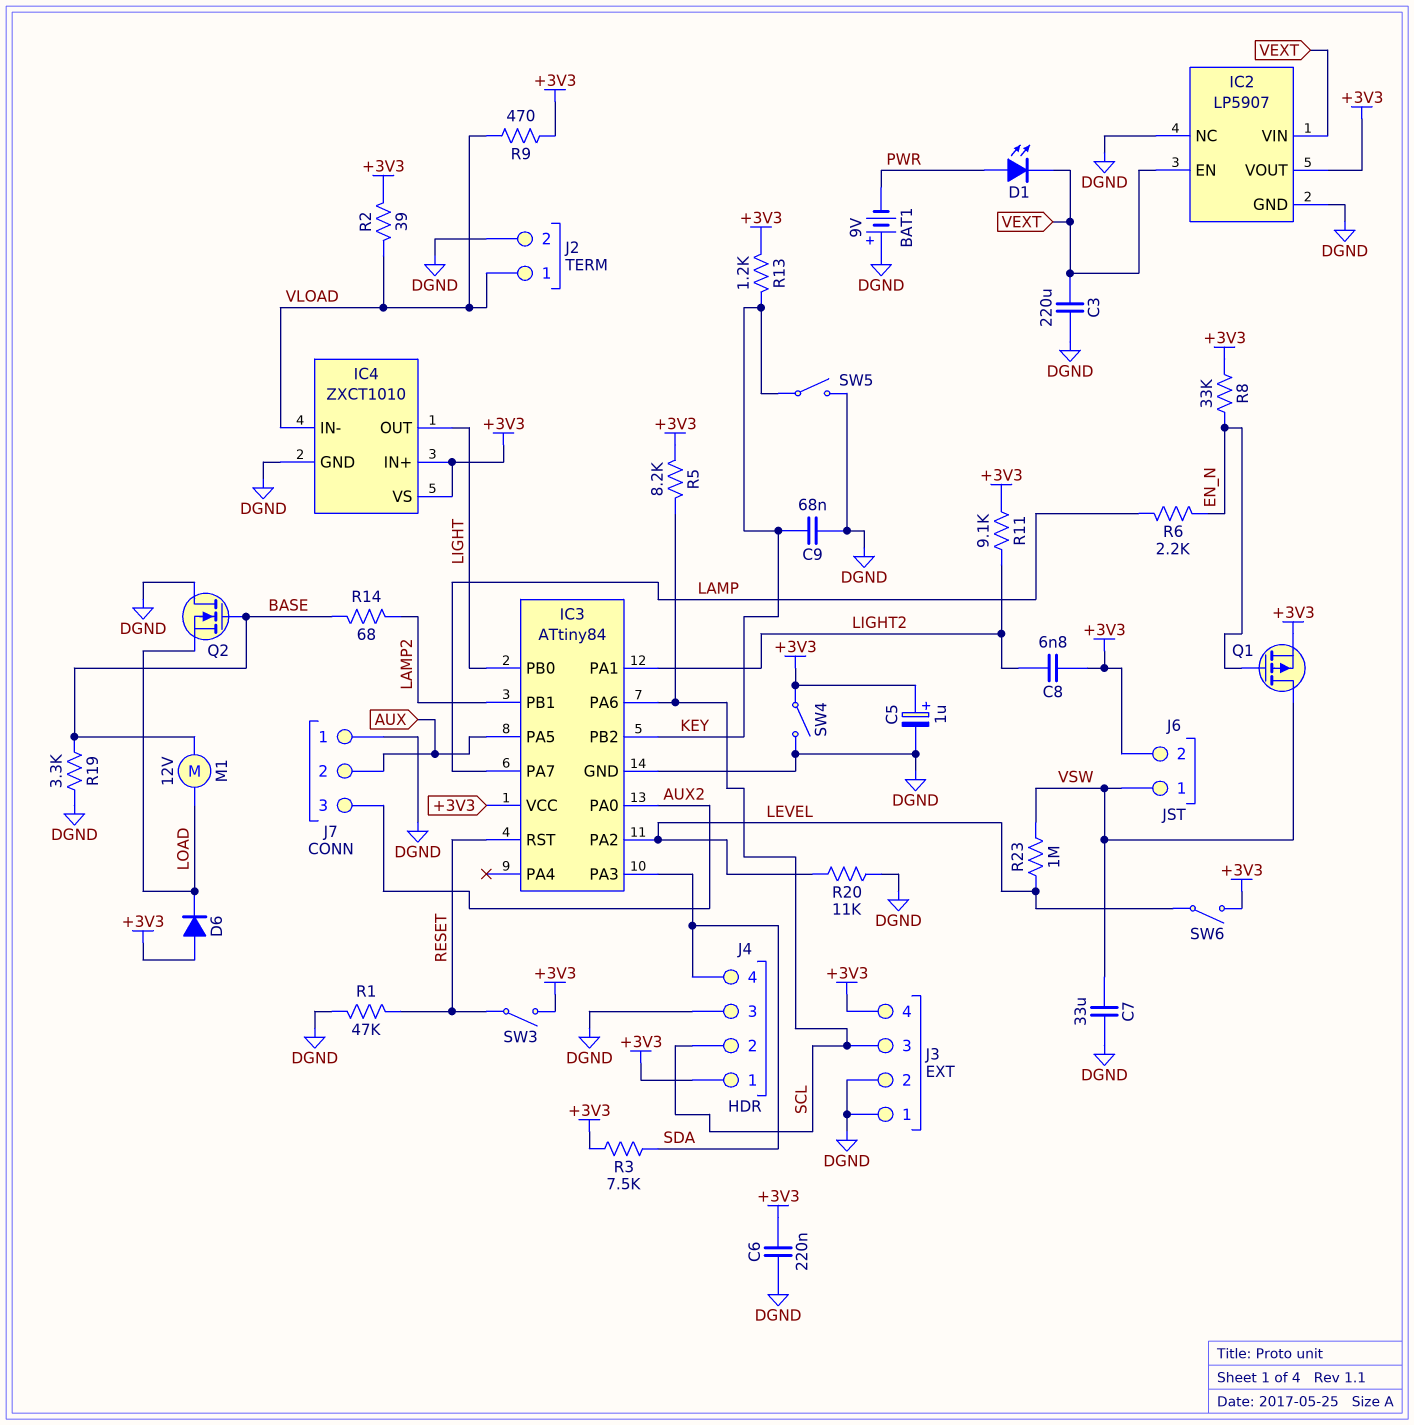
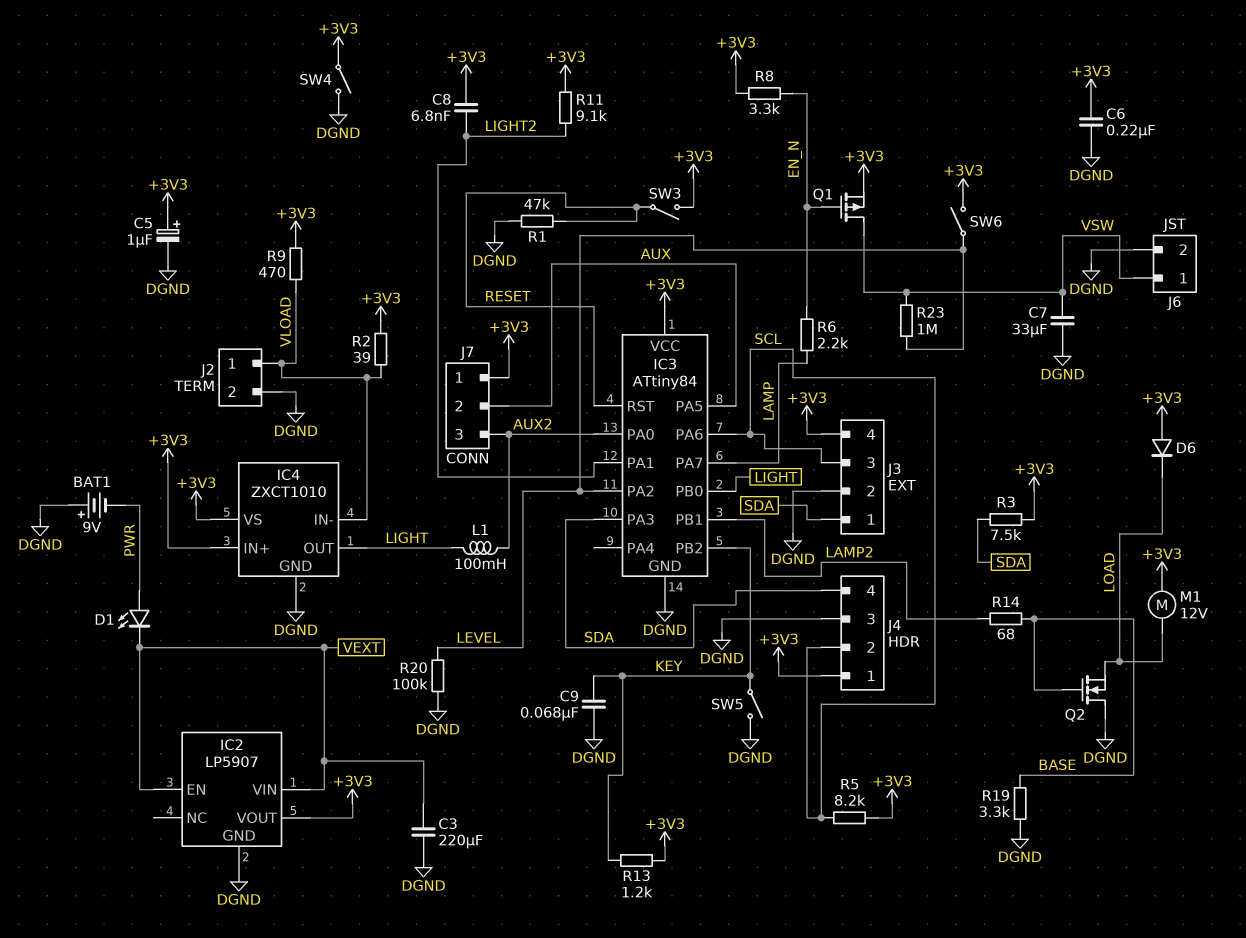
IC2 pin NC: DGND -> none
J3 pin 1: DGND -> SDA
J6 pin 2: +3V3 -> DGND
J7 pin 1: DGND -> +3V3
L1: none -> 100mH (AUX2, LIGHT)
M1: motor 12V (BASE, LOAD) -> motor 12V (+3V3, LOAD)
R8: 33k (+3V3, EN_N) -> 3.3k (+3V3, EN_N)
R20: 11k (DGND, LEVEL) -> 100k (DGND, LEVEL)

